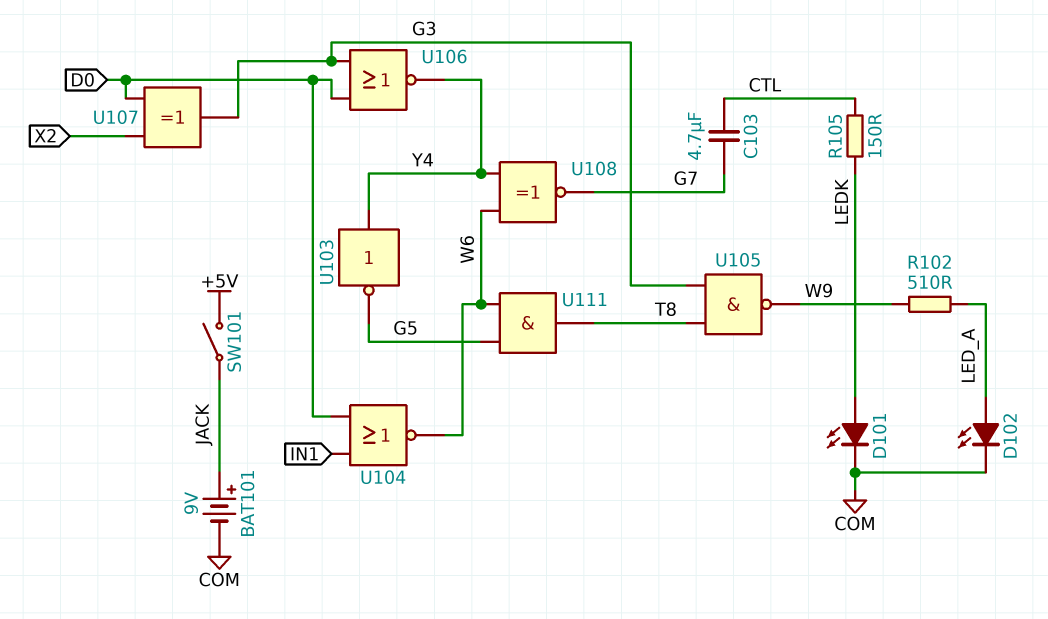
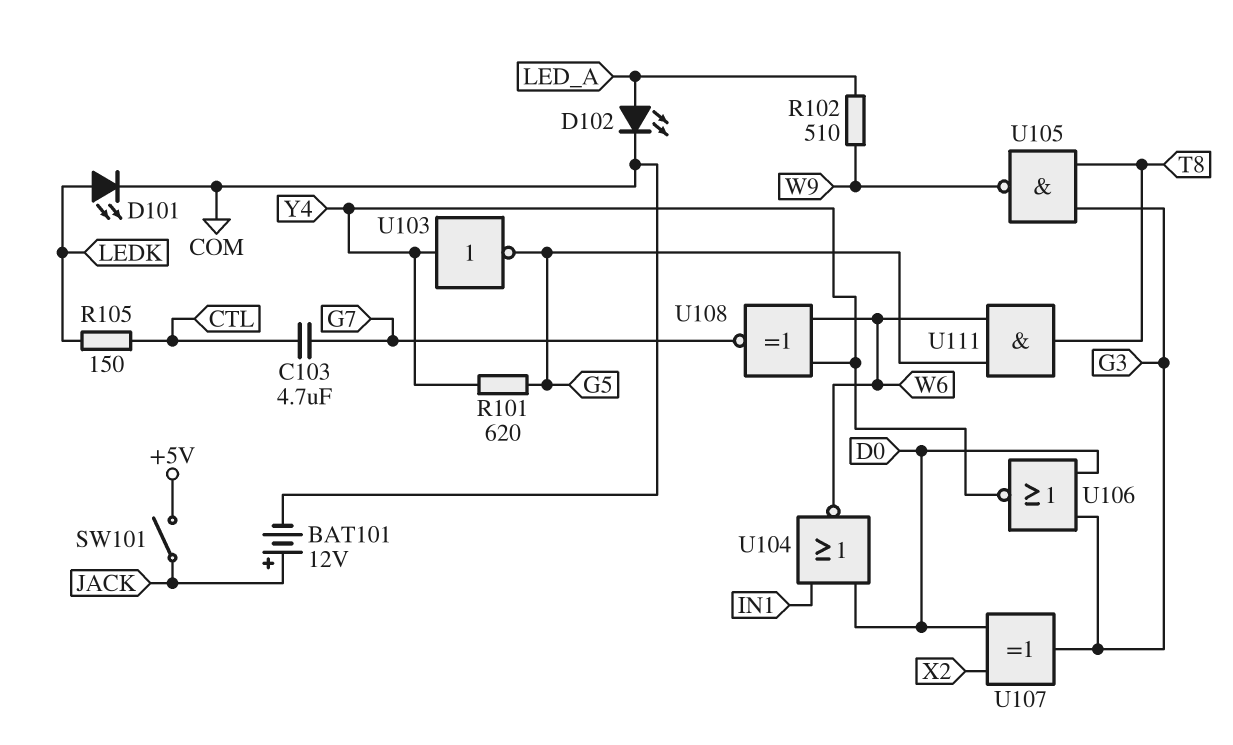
BAT101: 9V (plus JACK, minus COM) -> 12V (plus JACK, minus COM)
R101: none -> 620 (G5, Y4)

